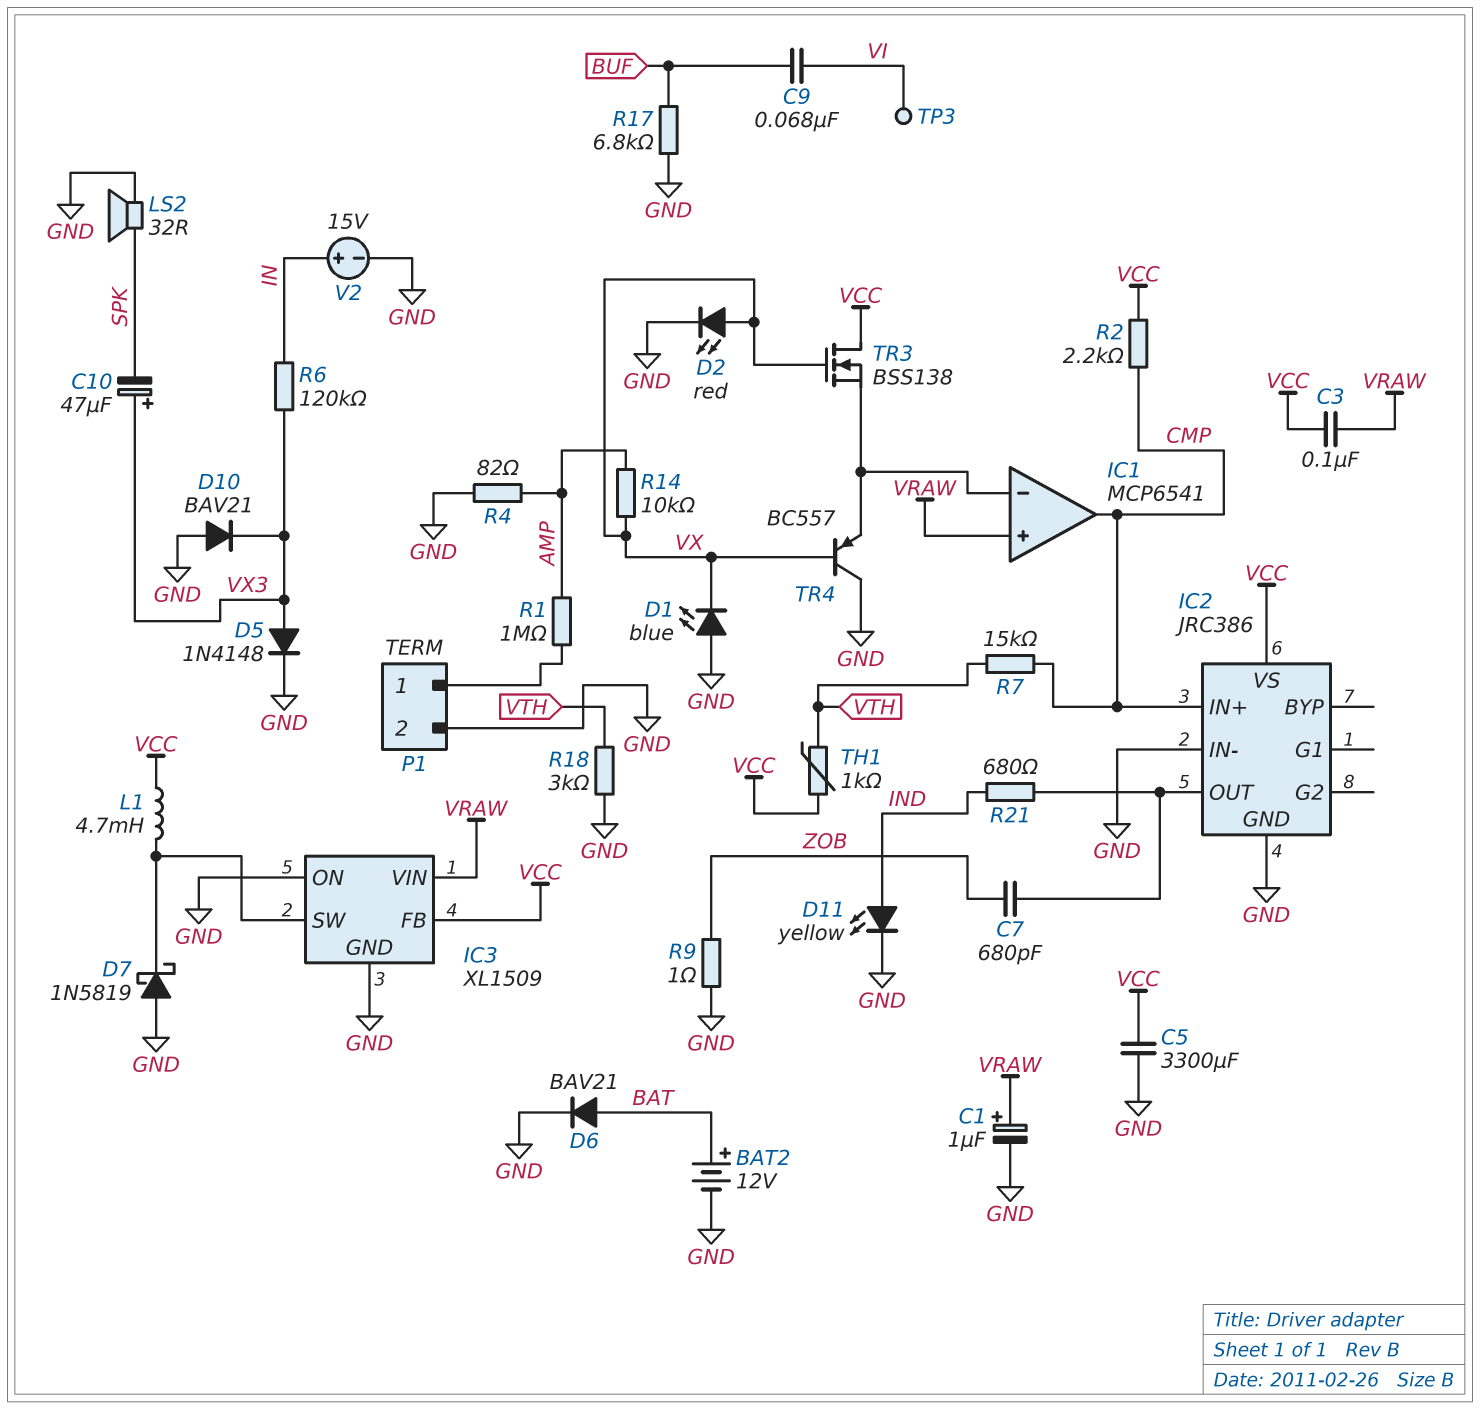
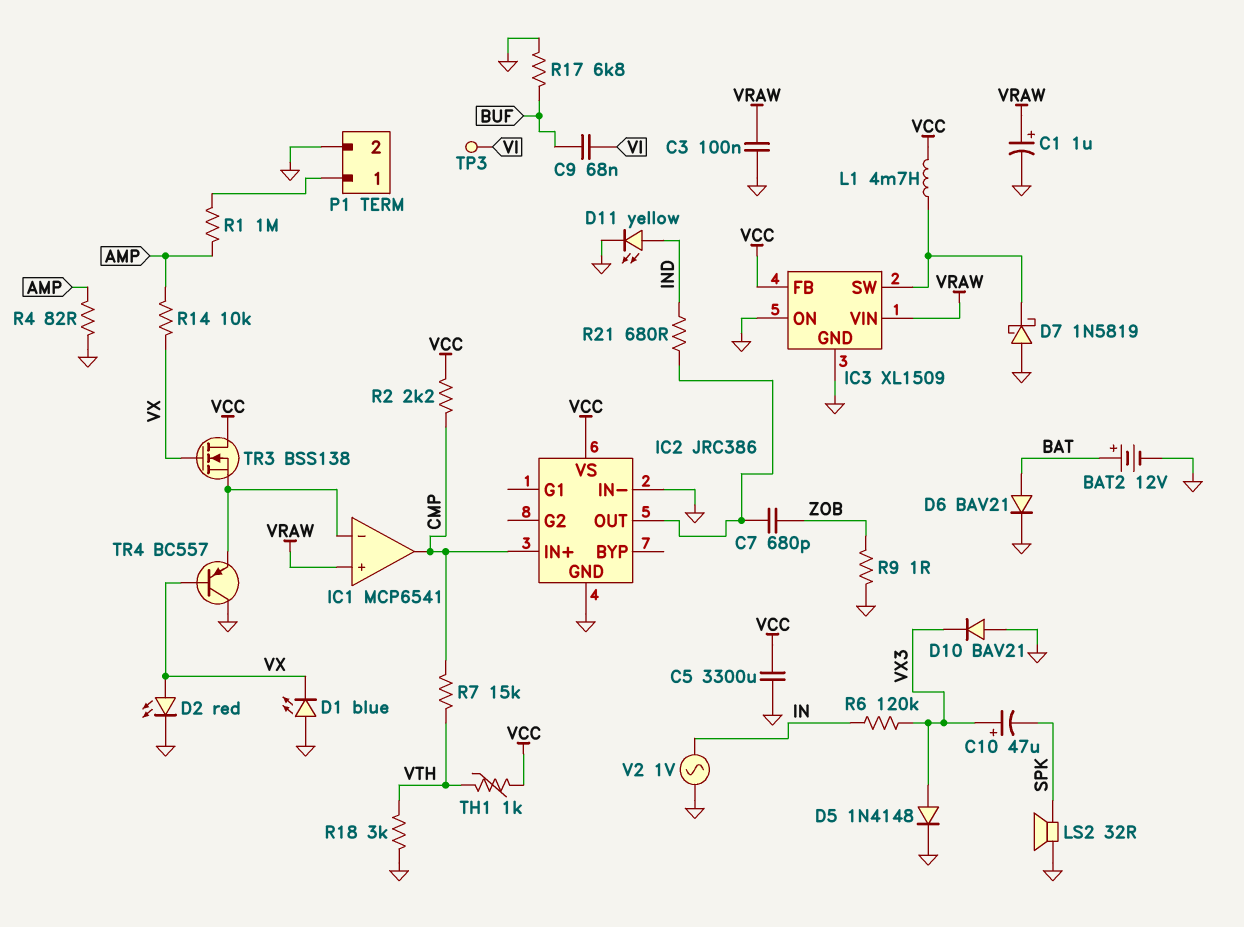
C3: 100nF (VCC, VRAW) -> 100nF (GND, VRAW)
V2: 15V (plus IN, minus GND) -> AC 1V (GND, IN)

